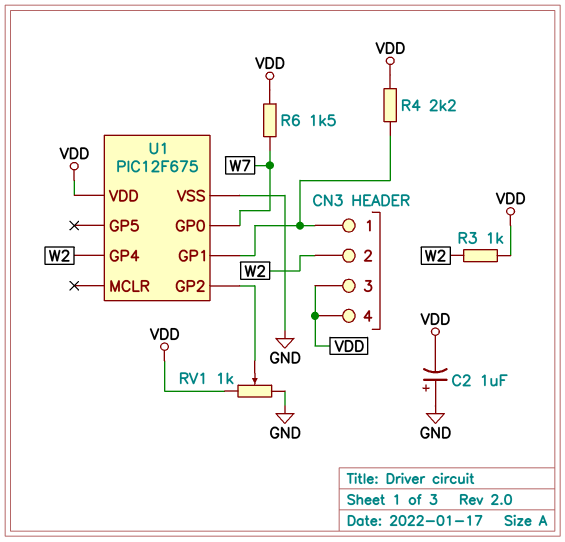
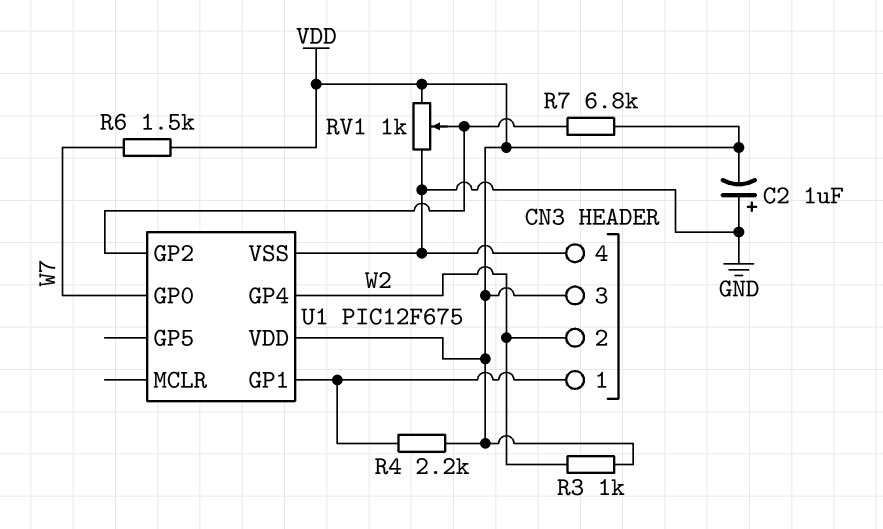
CN3 pin 4: VDD -> GND
R7: none -> 6.8k (U1/GP2, VDD)

